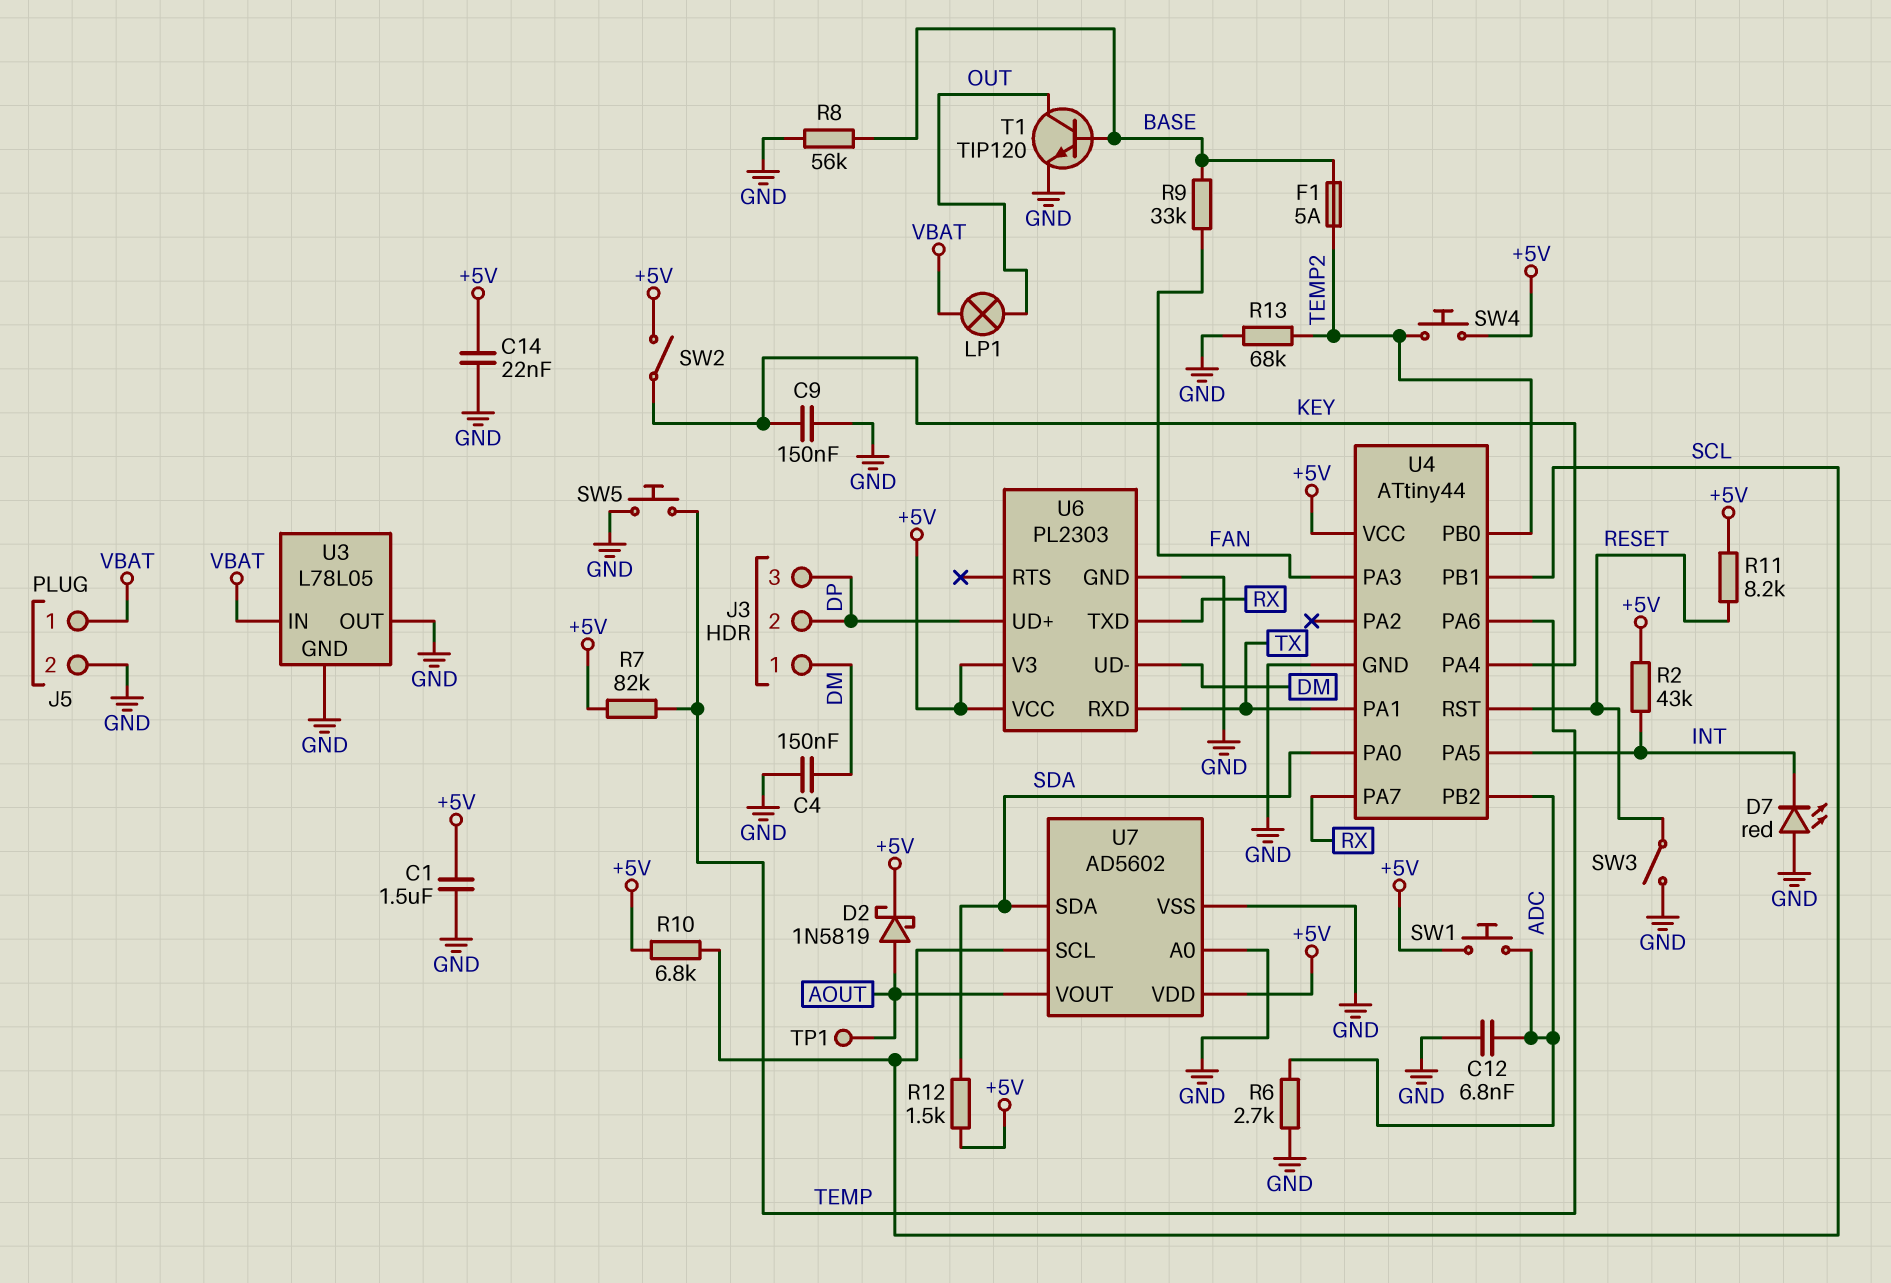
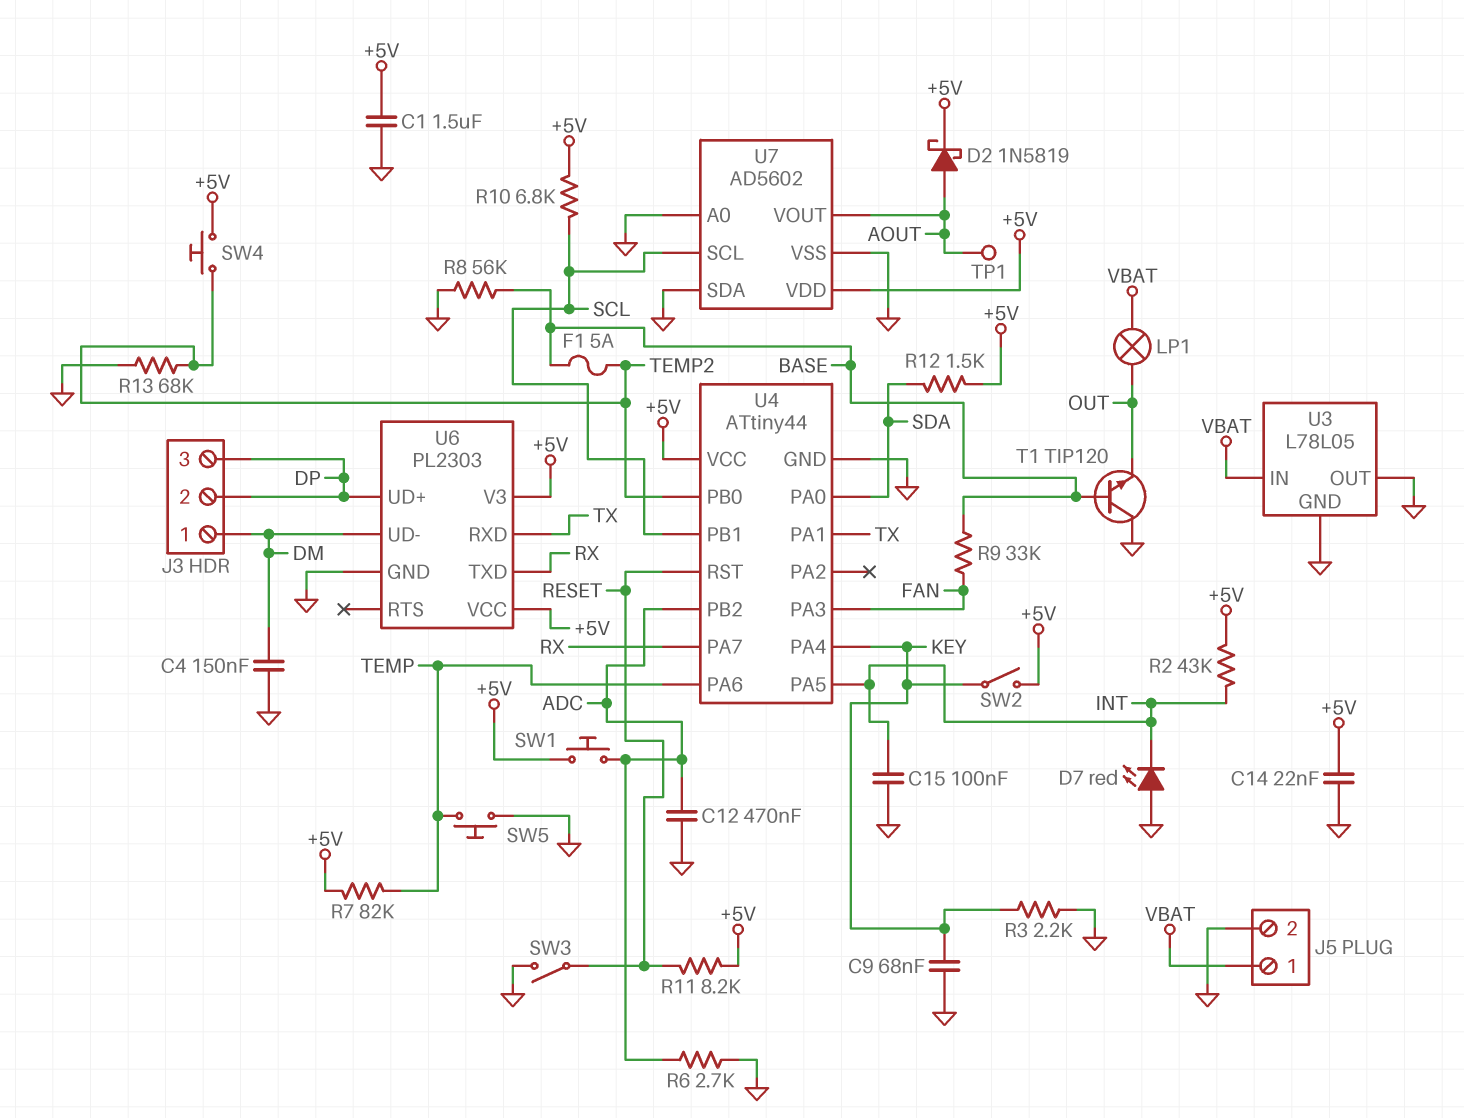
C9: 150nF (GND, KEY) -> 68nF (GND, KEY)
C12: 6.8nF (ADC, GND) -> 470nF (ADC, GND)
C15: none -> 100nF (GND, INT)
R3: none -> 2.2k (GND, KEY)
T1: NPN TIP120 (B BASE, C OUT, E GND) -> NPN TIP120 (B BASE, C GND, E OUT)
U7 pin SDA: SDA -> GND

